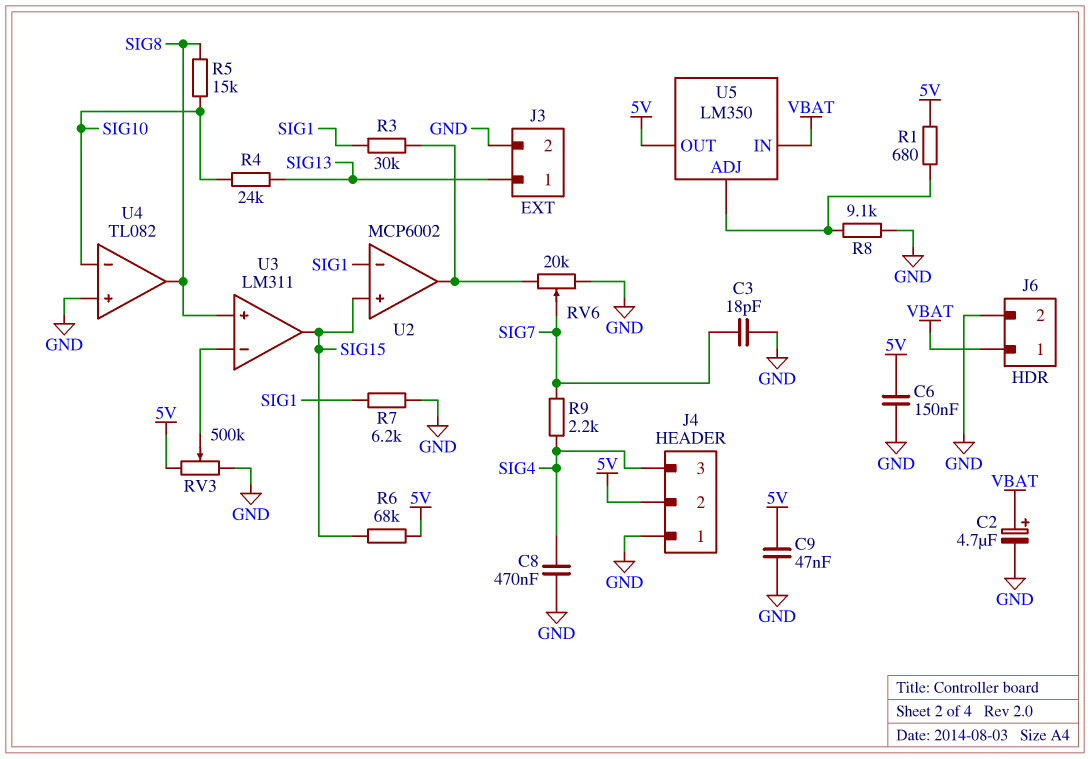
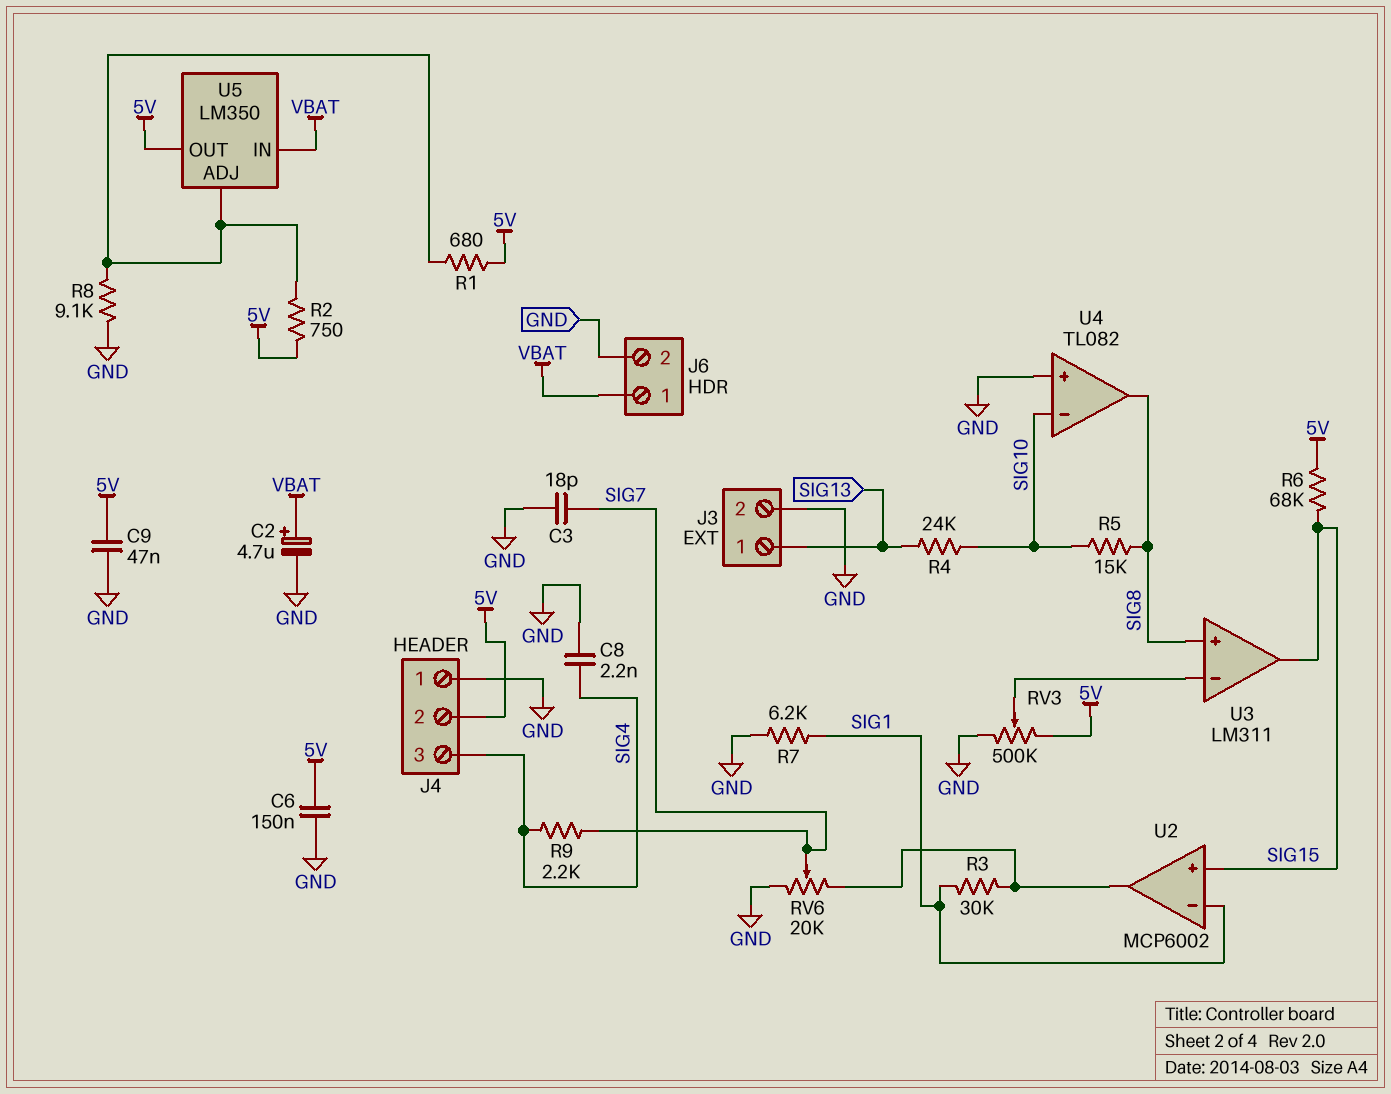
C8: 470nF (GND, SIG4) -> 2.2nF (GND, SIG4)
R2: none -> 750 (5V, U5/ADJ)

